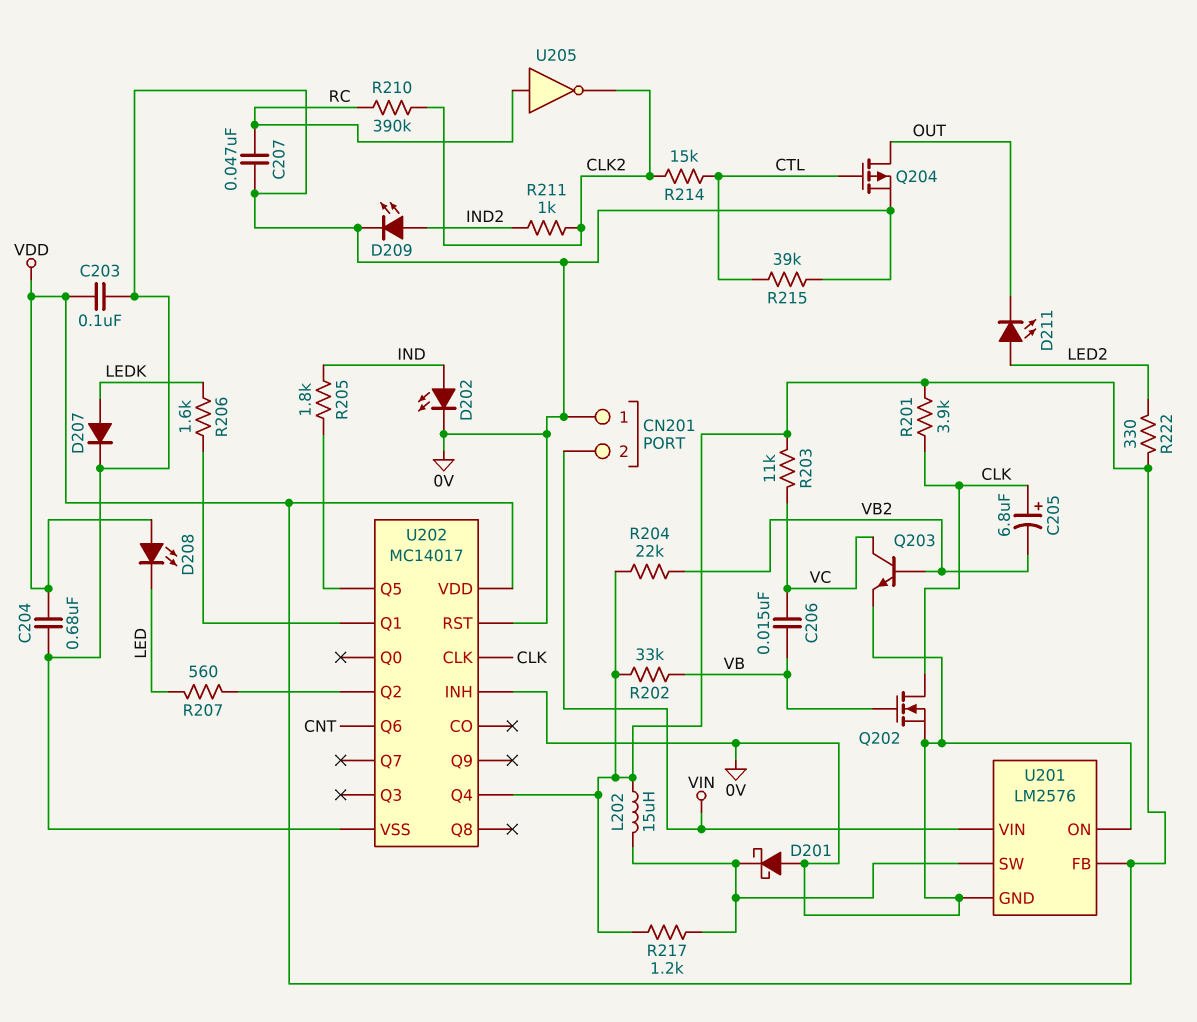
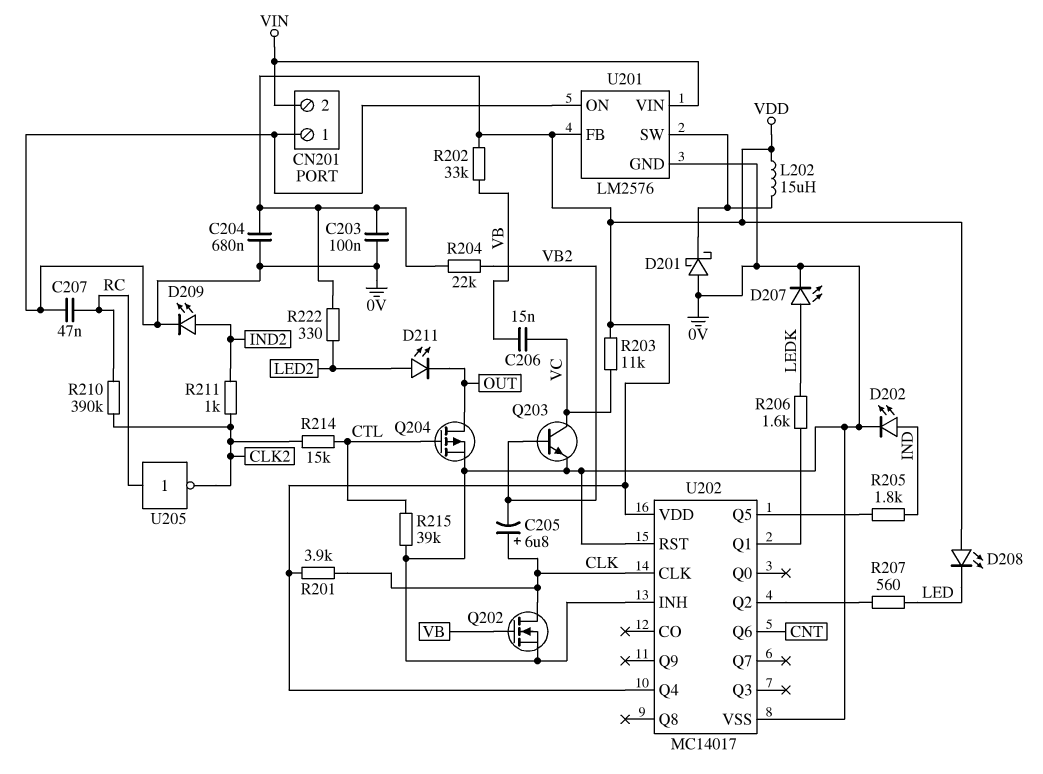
D207: diode (A LEDK, K 0V) -> LED (A LEDK, K 0V)
R217: 1.2k (U201/SW, VDD) -> none

